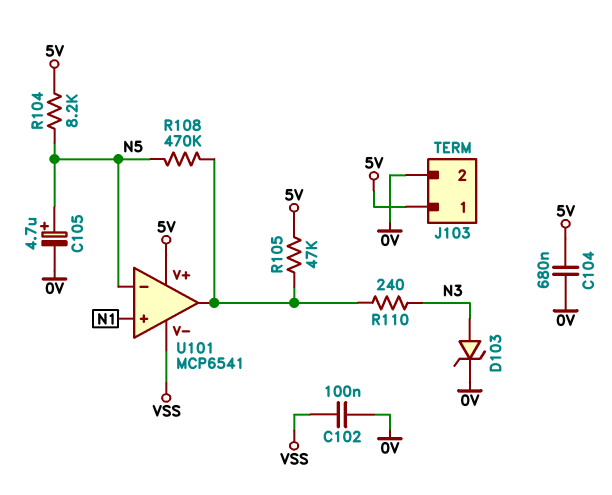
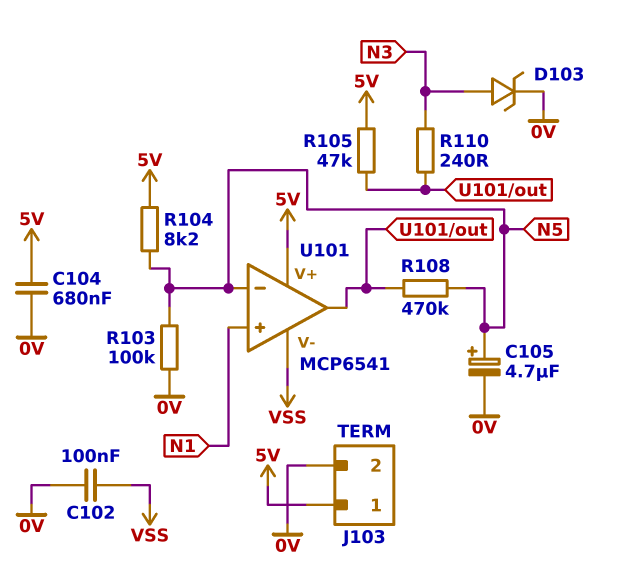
R103: none -> 100k (0V, N5)

